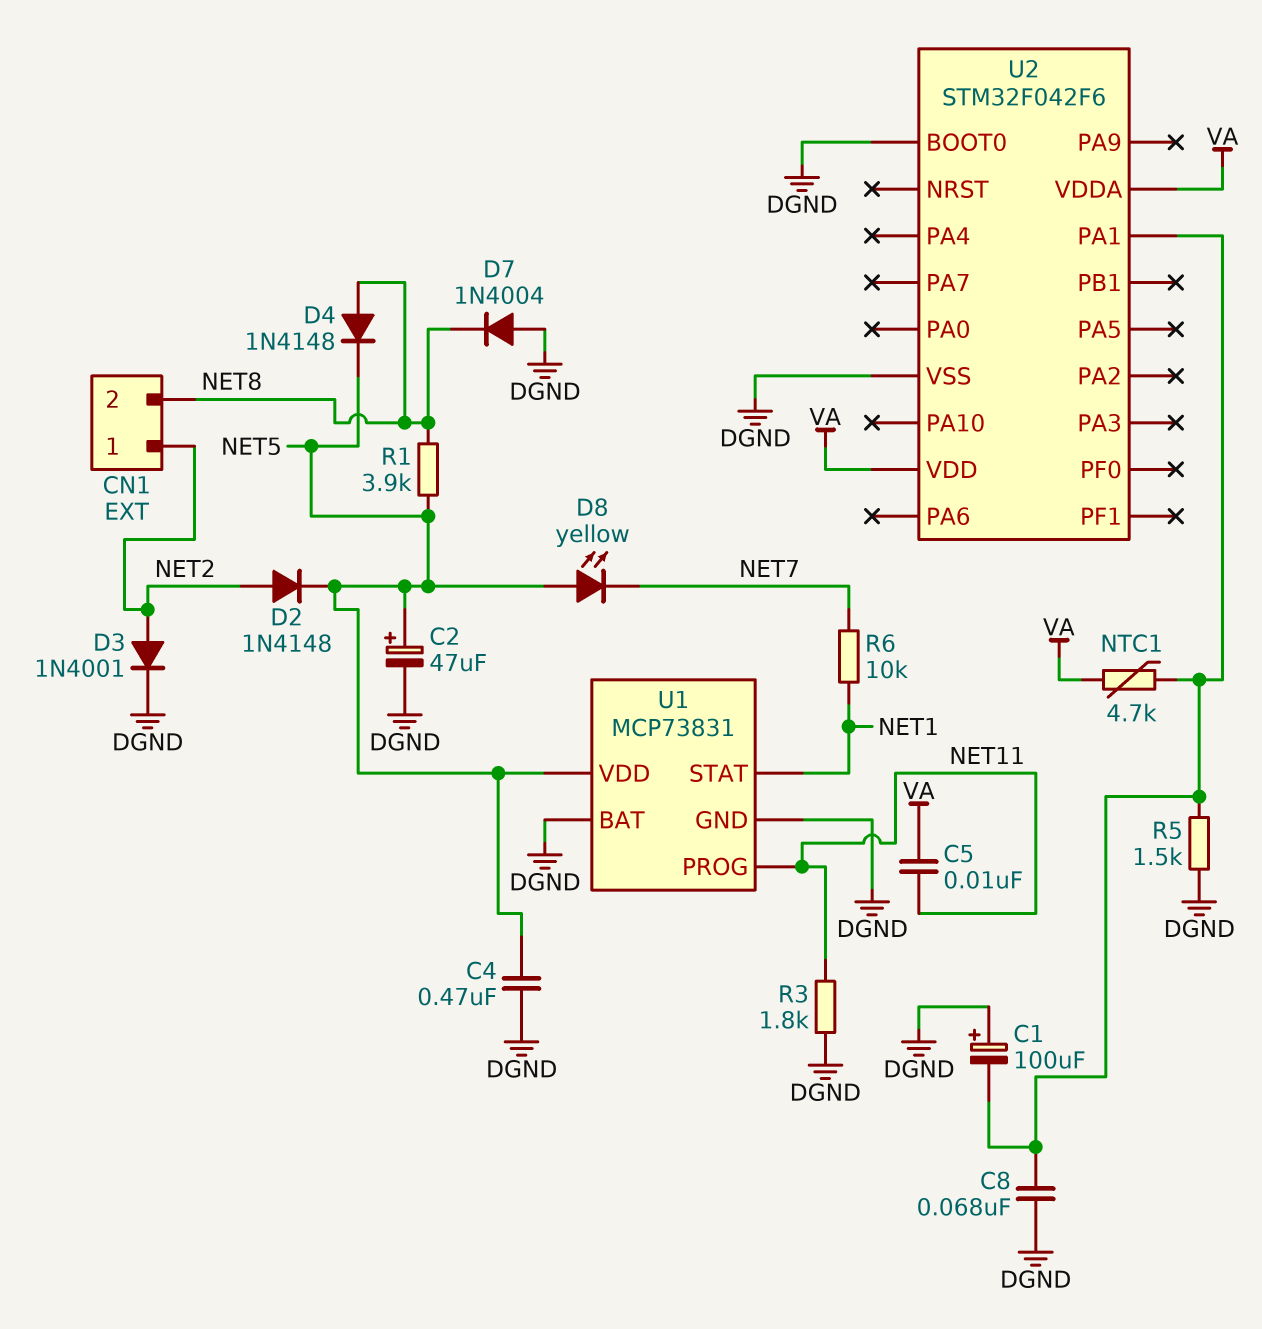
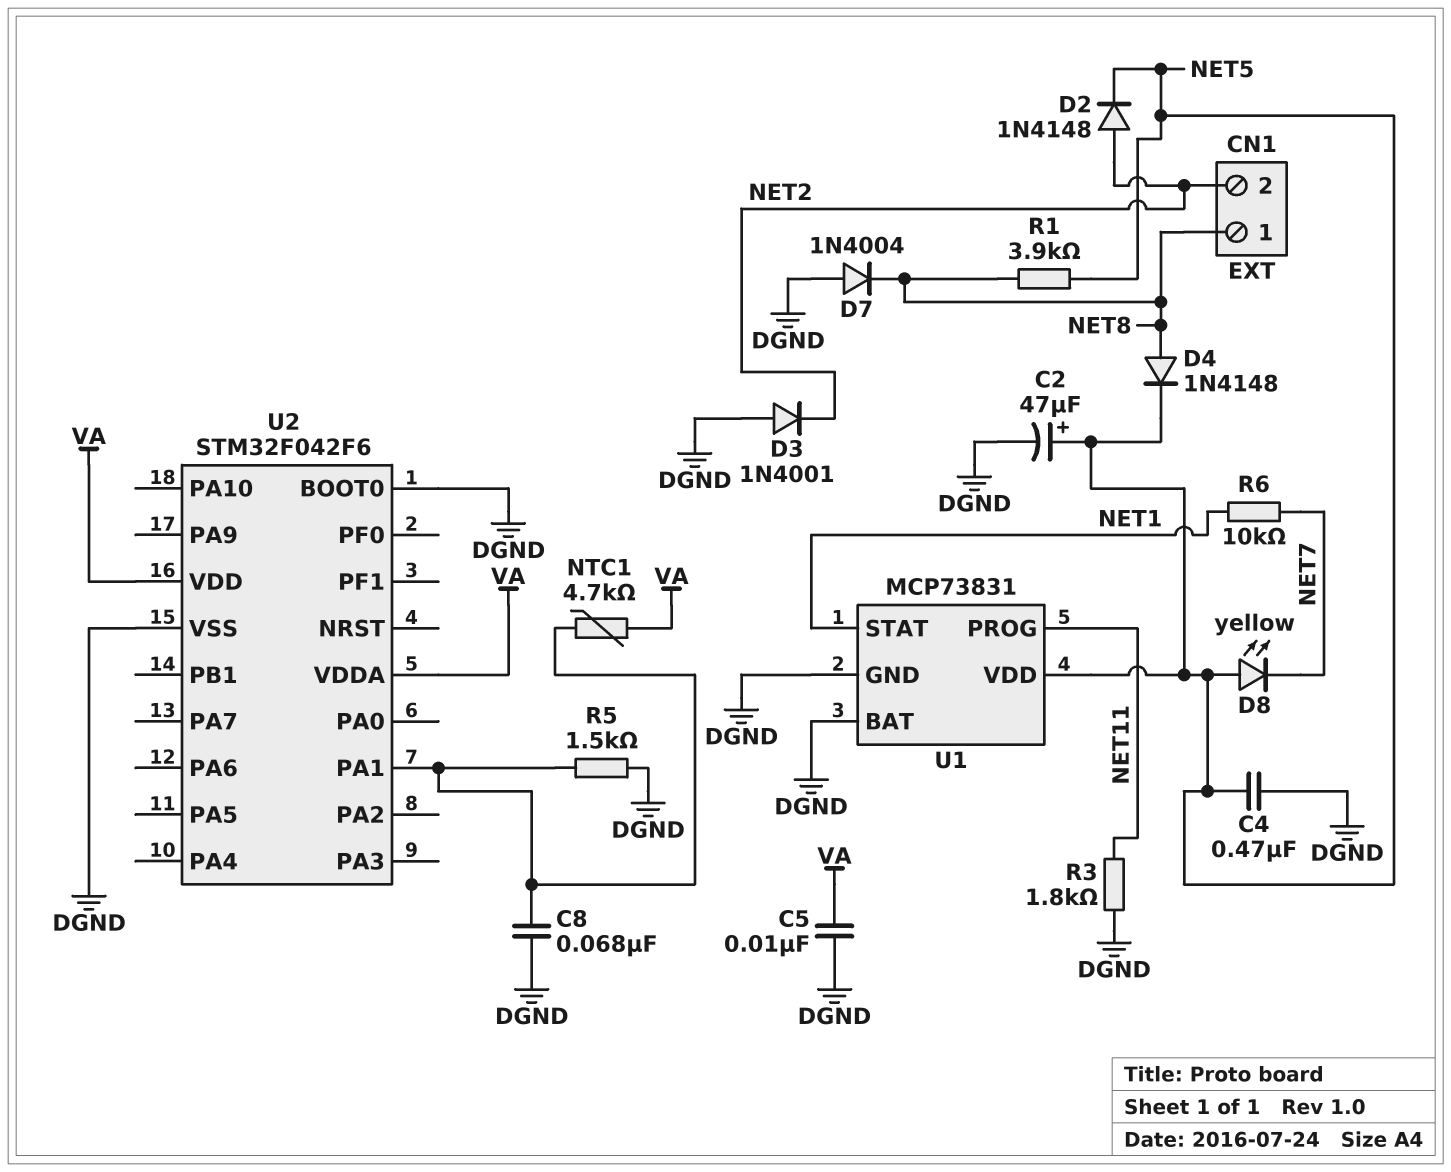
C1: 100uF (plus DGND, minus U2/PA1) -> none
C5: 10nF (NET11, VA) -> 10nF (DGND, VA)
CN1 pin 1: NET2 -> NET8
CN1 pin 2: NET8 -> NET2
D3: diode 1N4001 (A NET2, K DGND) -> diode 1N4001 (A DGND, K NET2)

